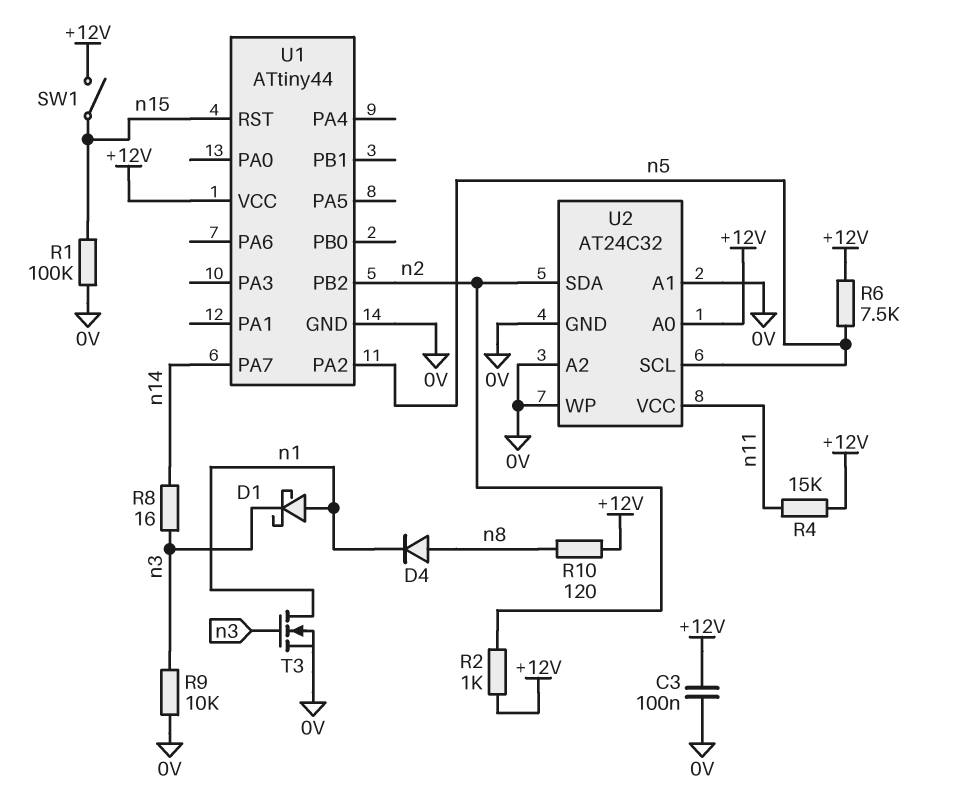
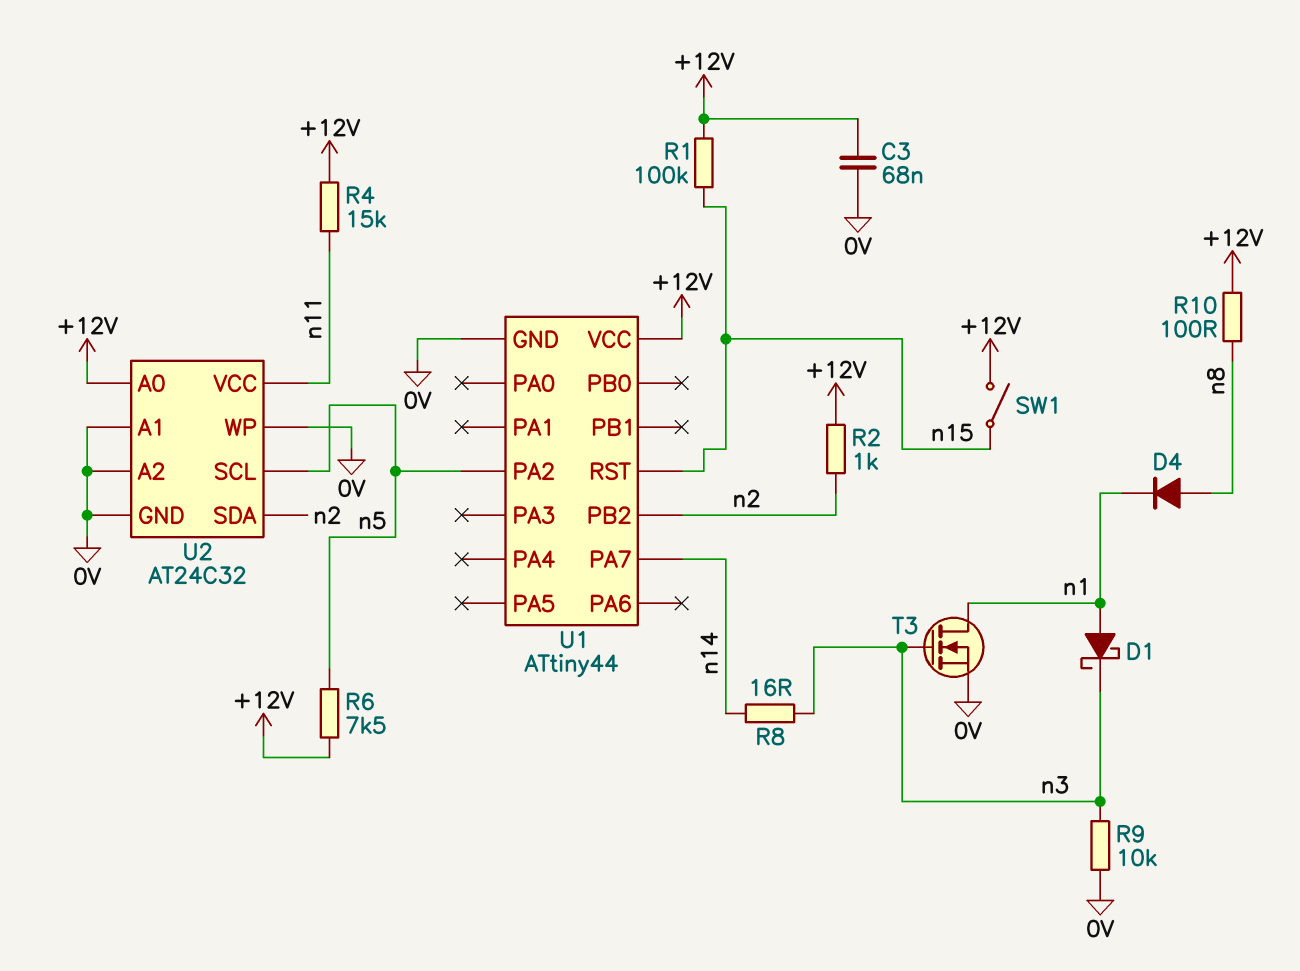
C3: 100nF (+12V, 0V) -> 68nF (+12V, 0V)
R1: 100k (0V, n15) -> 100k (+12V, n15)
R10: 120 (+12V, n8) -> 100 (+12V, n8)

